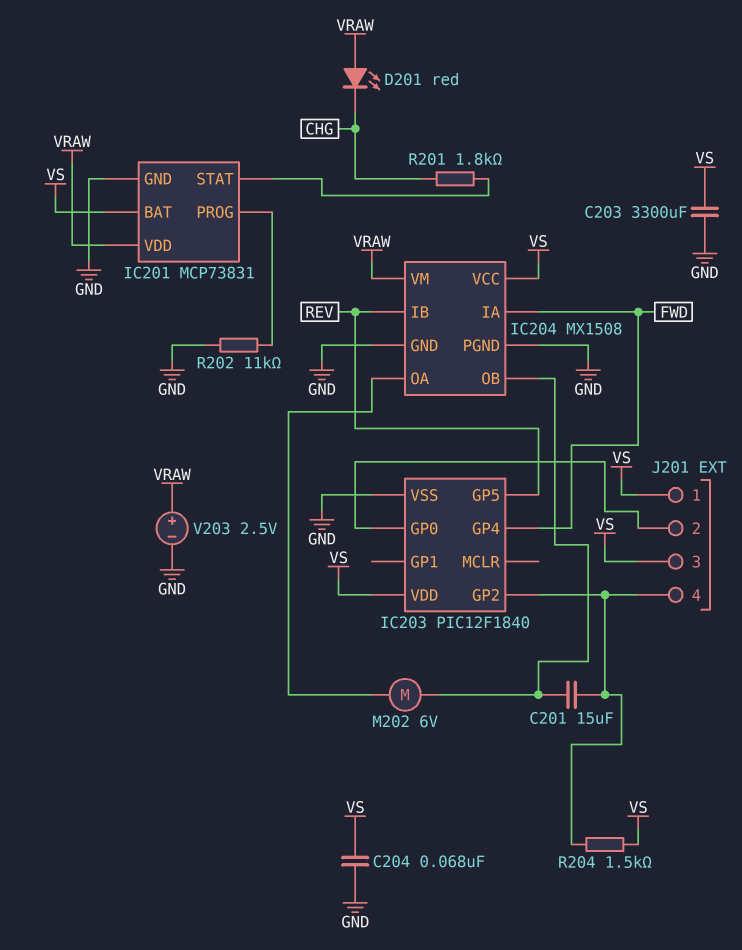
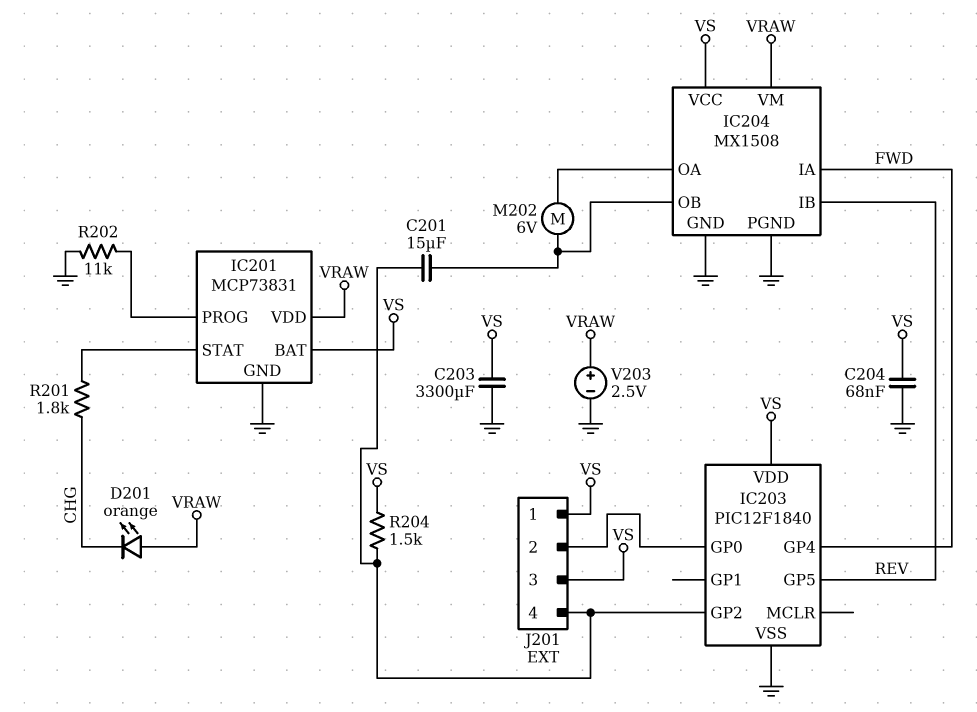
D201: LED red (A VRAW, K CHG) -> LED orange (A VRAW, K CHG)

